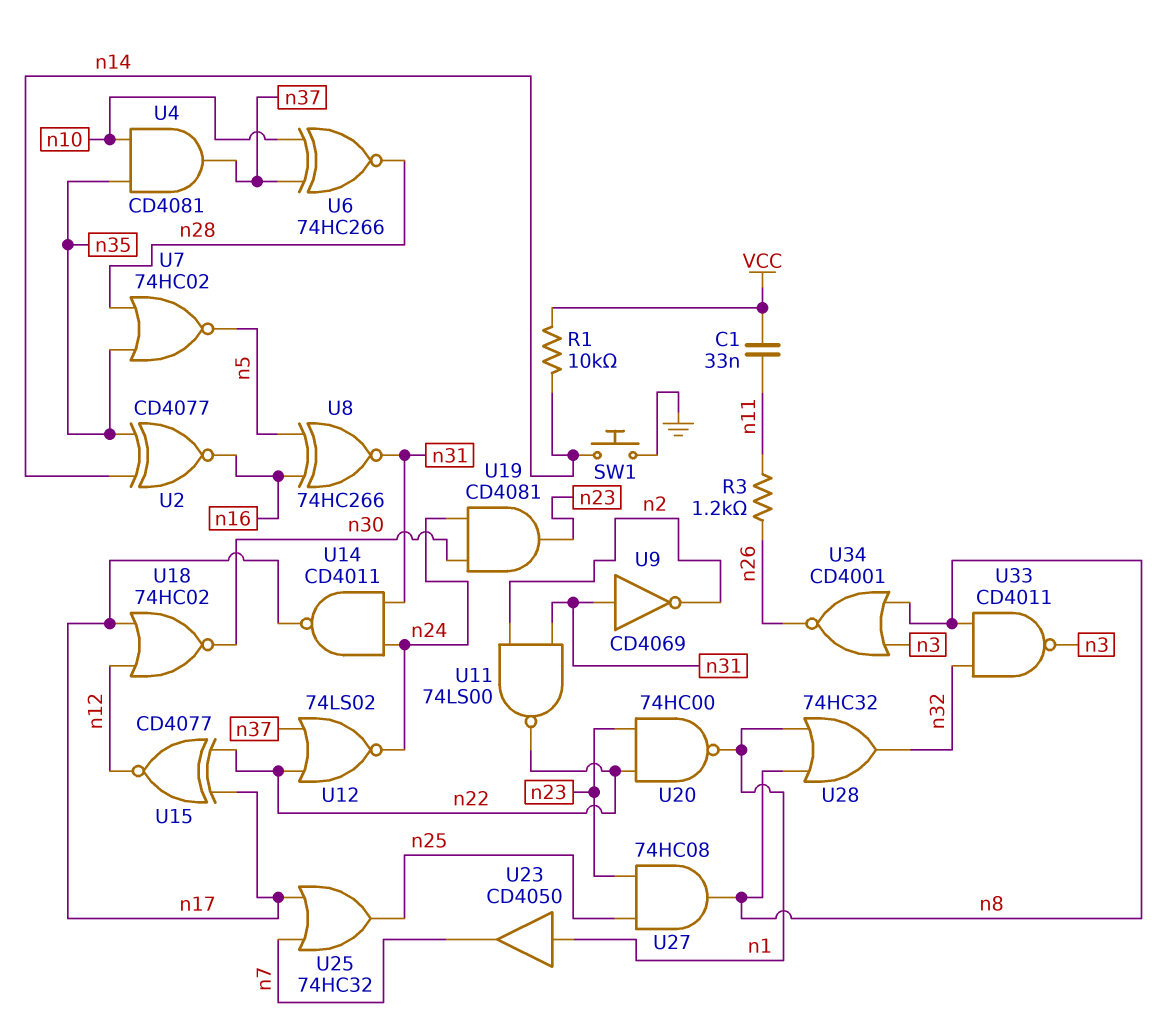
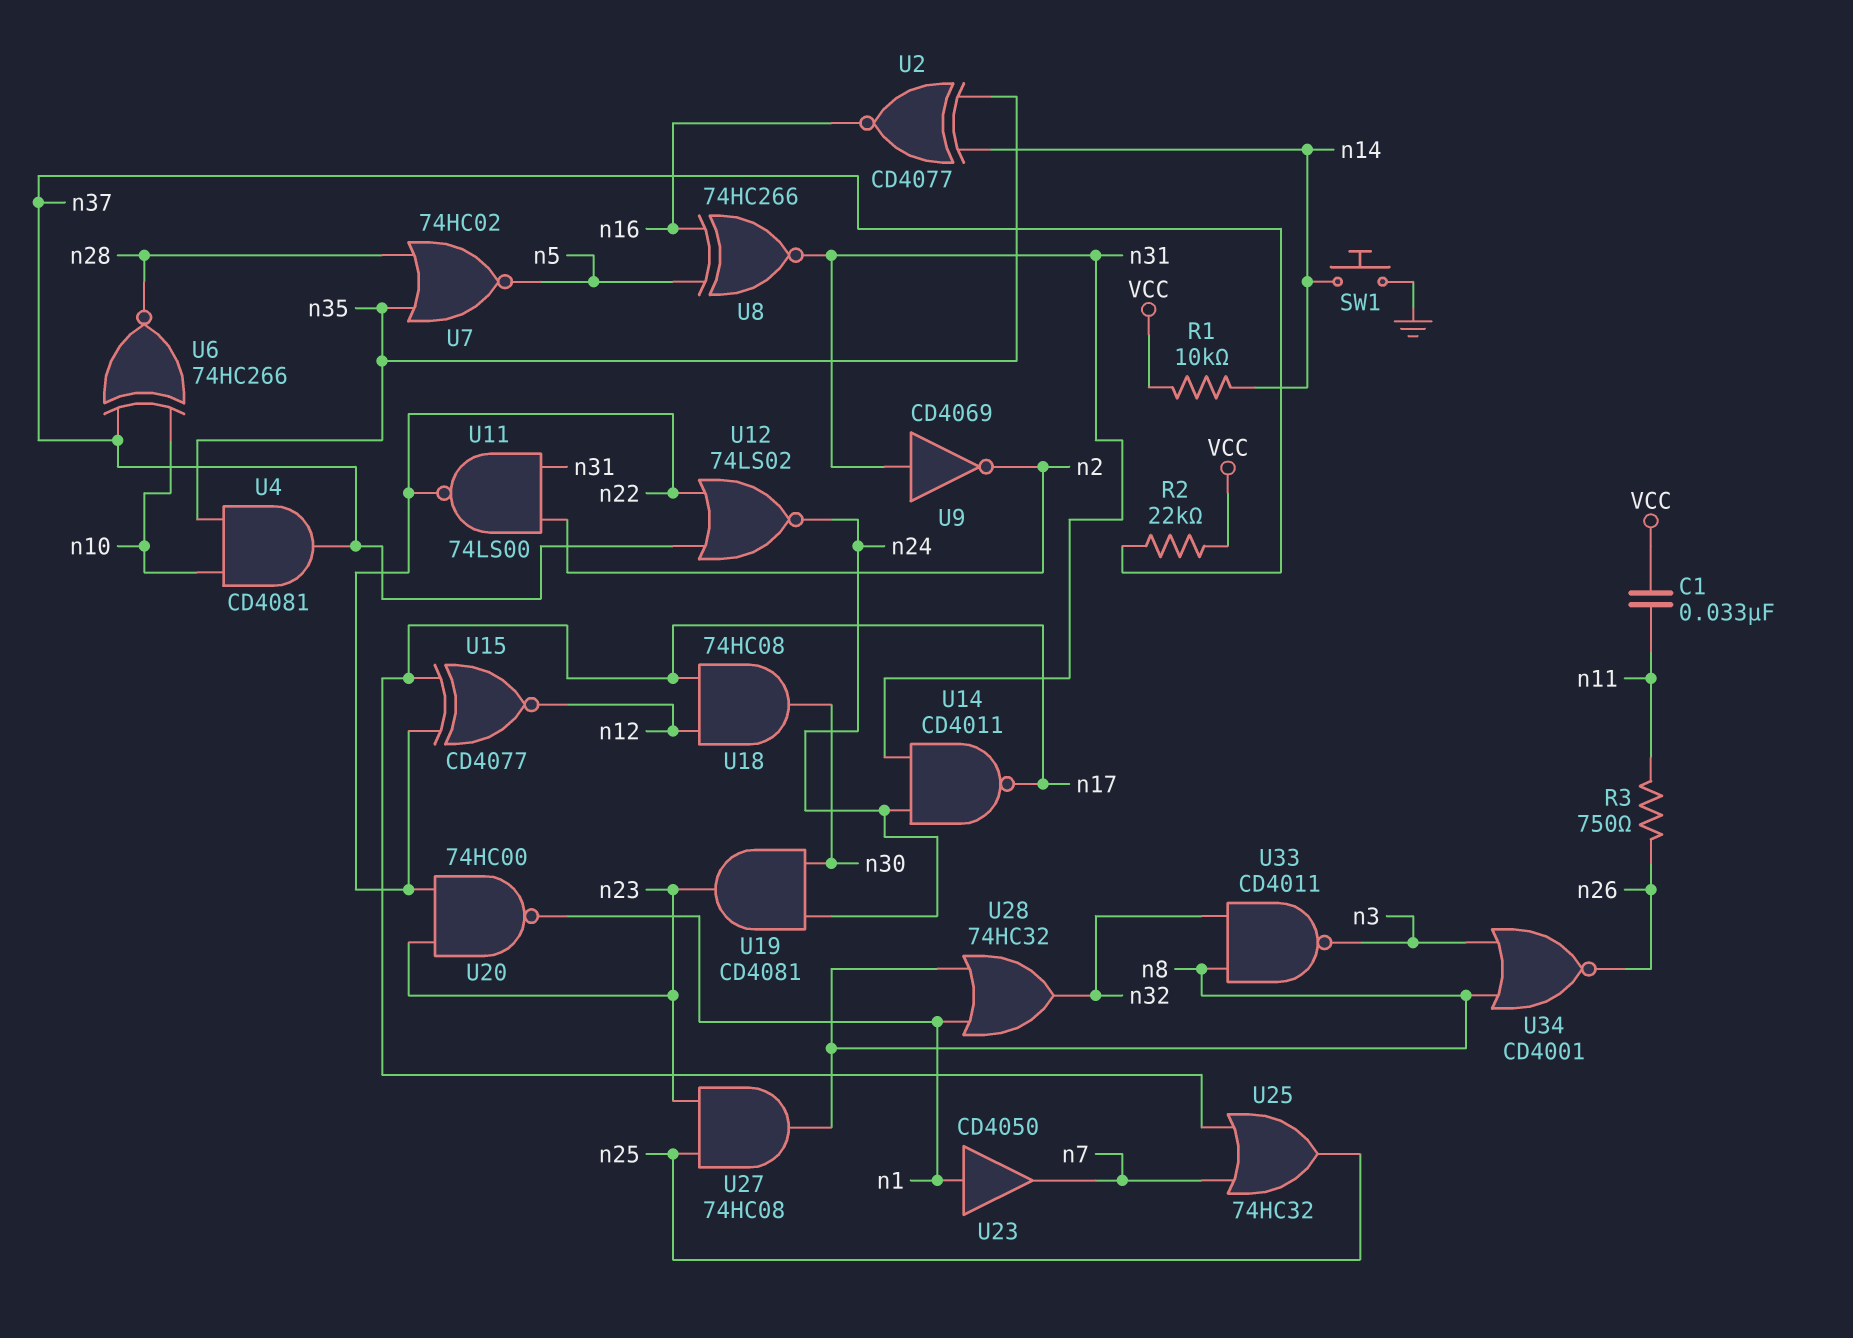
R2: none -> 22k (VCC, n37)
R3: 1.2k (n11, n26) -> 750 (n11, n26)
U18: NOR 74HC02 (in n12, in n17, out n30) -> AND 74HC08 (in n12, in n17, out n30)

